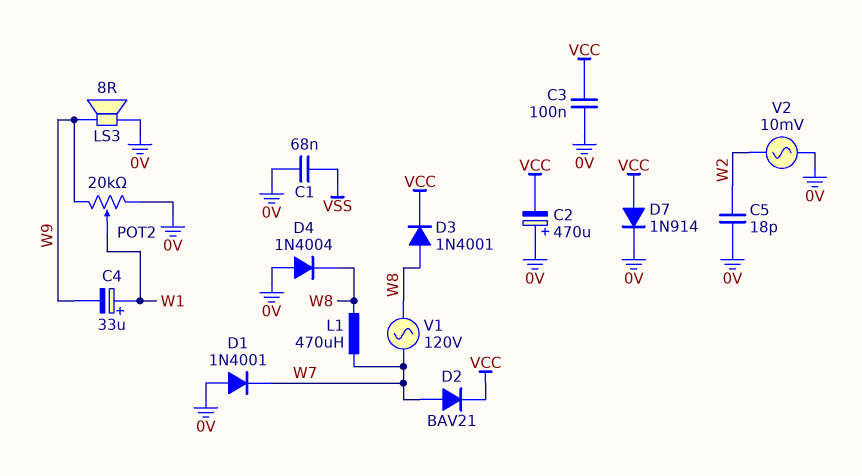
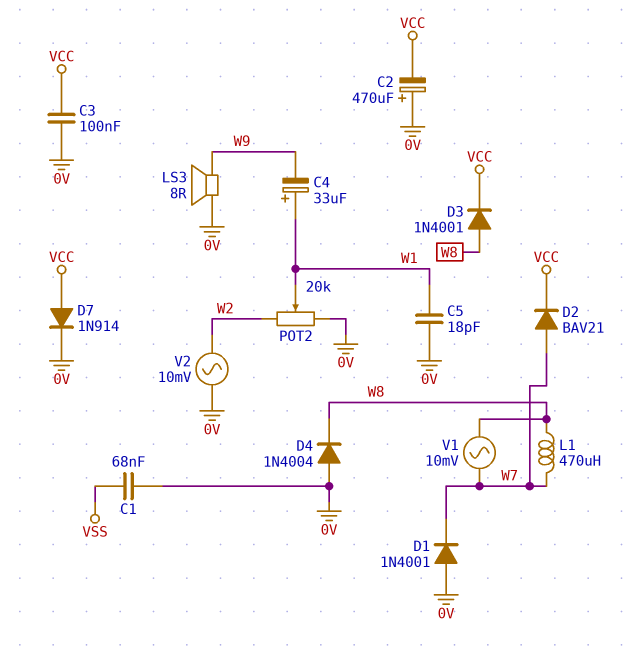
C5: 18pF (0V, W2) -> 18pF (0V, W1)
POT2: 20k (0V, W9, wiper W1) -> 20k (0V, W2, wiper W1)
V1: AC 120V (W7, W8) -> AC 10mV (W7, W8)

